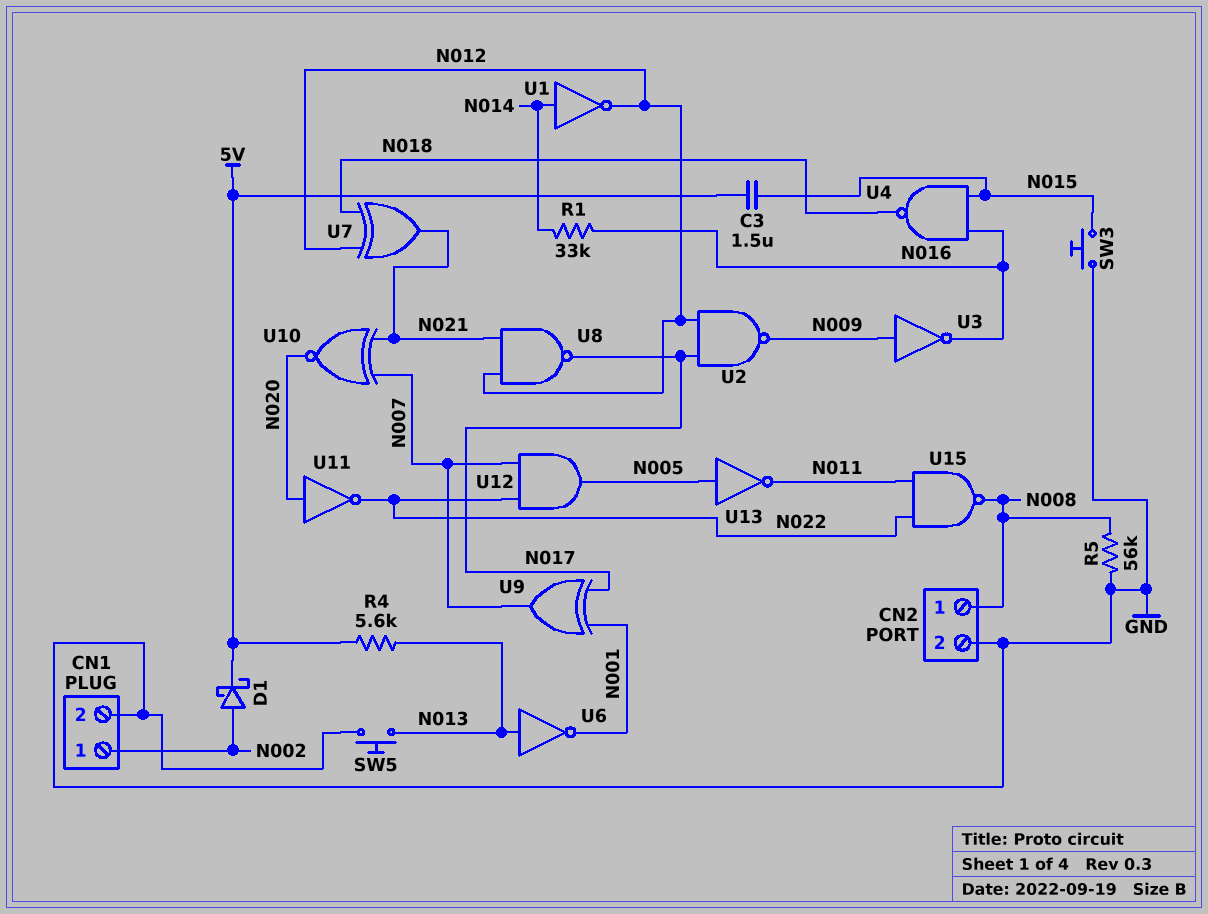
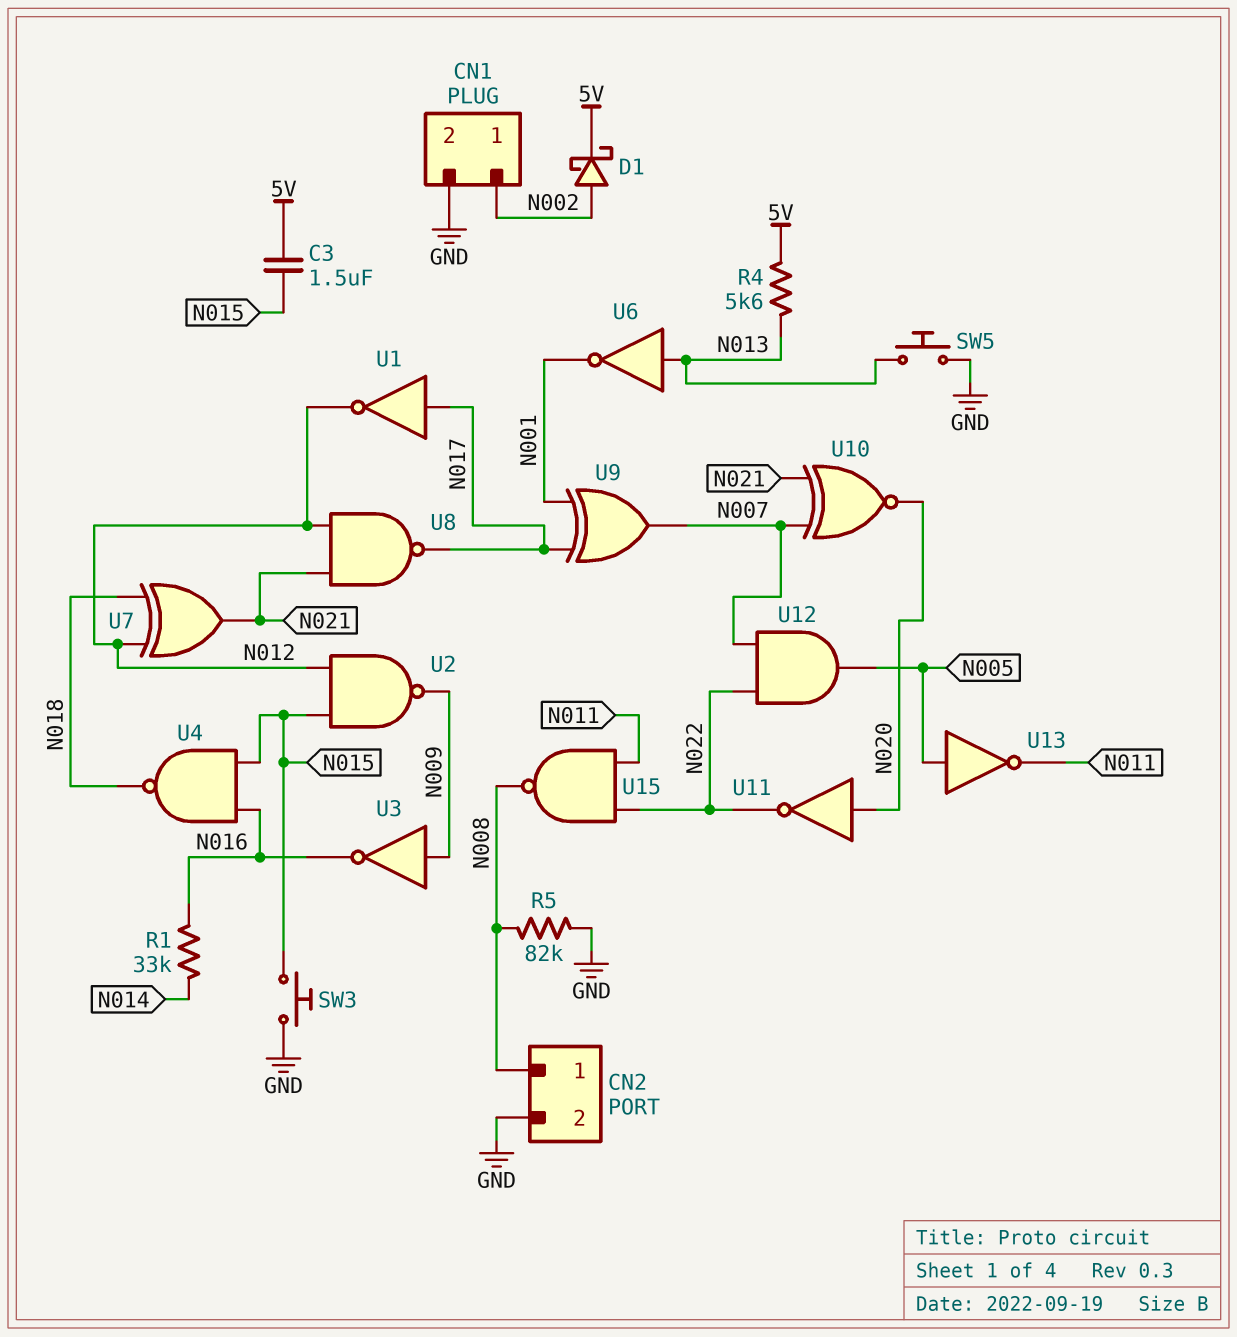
R5: 56k (GND, N008) -> 82k (GND, N008)
U1: NOT (in N014, out N012) -> NOT (in N017, out N012)
U2: NAND (in N012, in N017, out N009) -> NAND (in N012, in N015, out N009)

